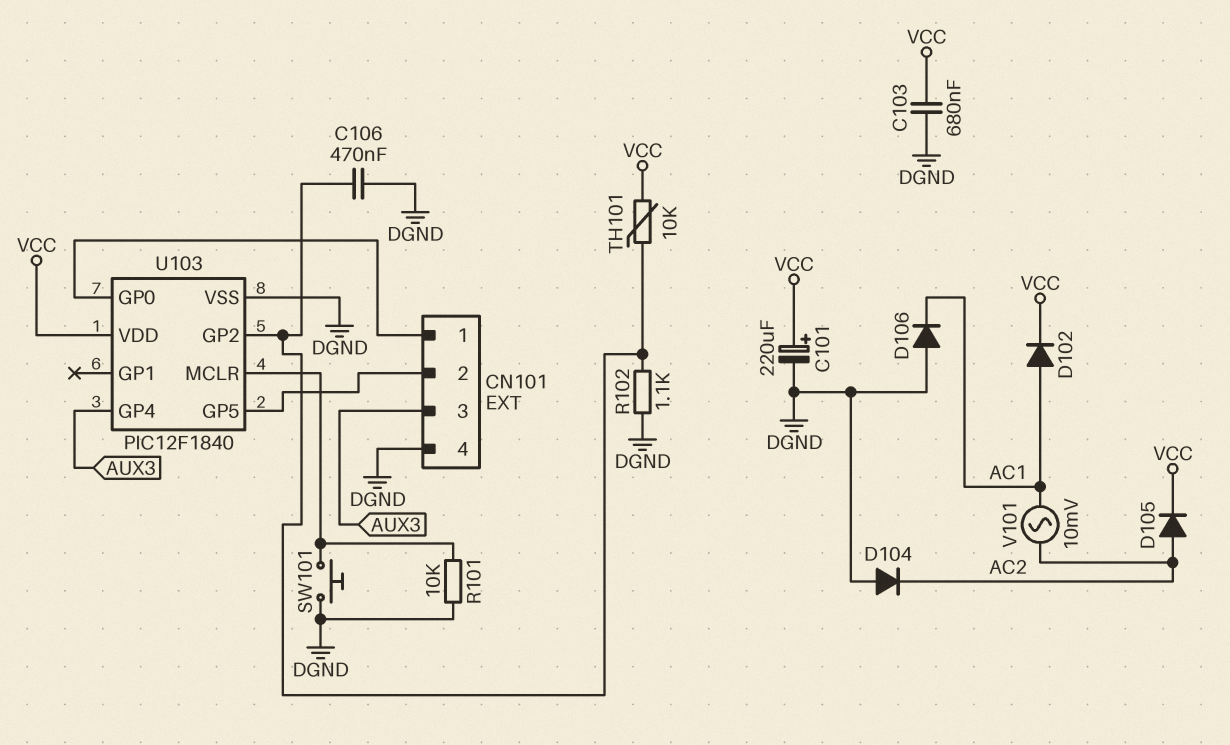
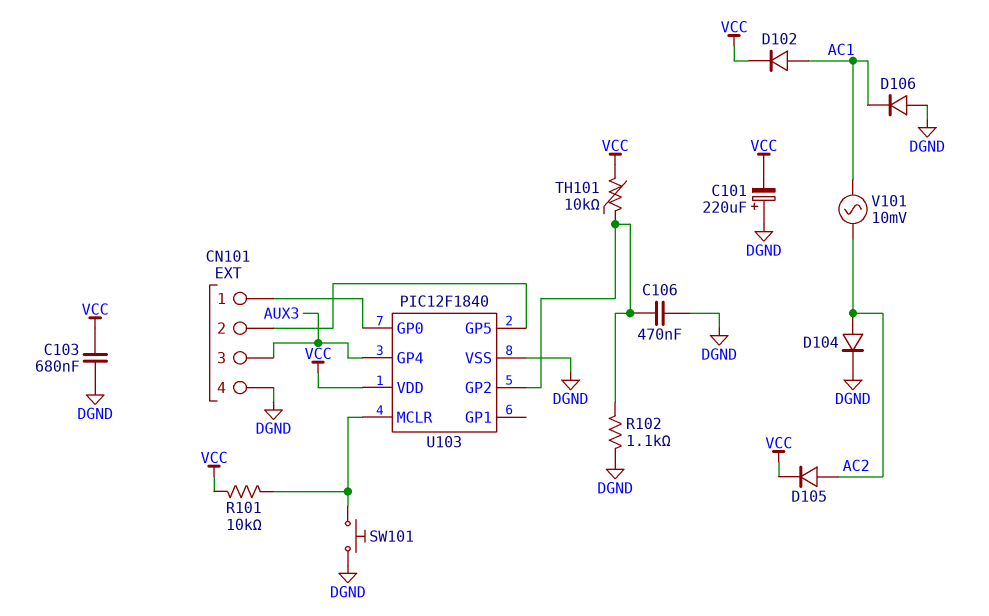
C101: 220uF (plus VCC, minus DGND) -> 220uF (plus DGND, minus VCC)
D104: diode (A DGND, K AC2) -> diode (A AC2, K DGND)
R101: 10k (DGND, U103/MCLR) -> 10k (U103/MCLR, VCC)

